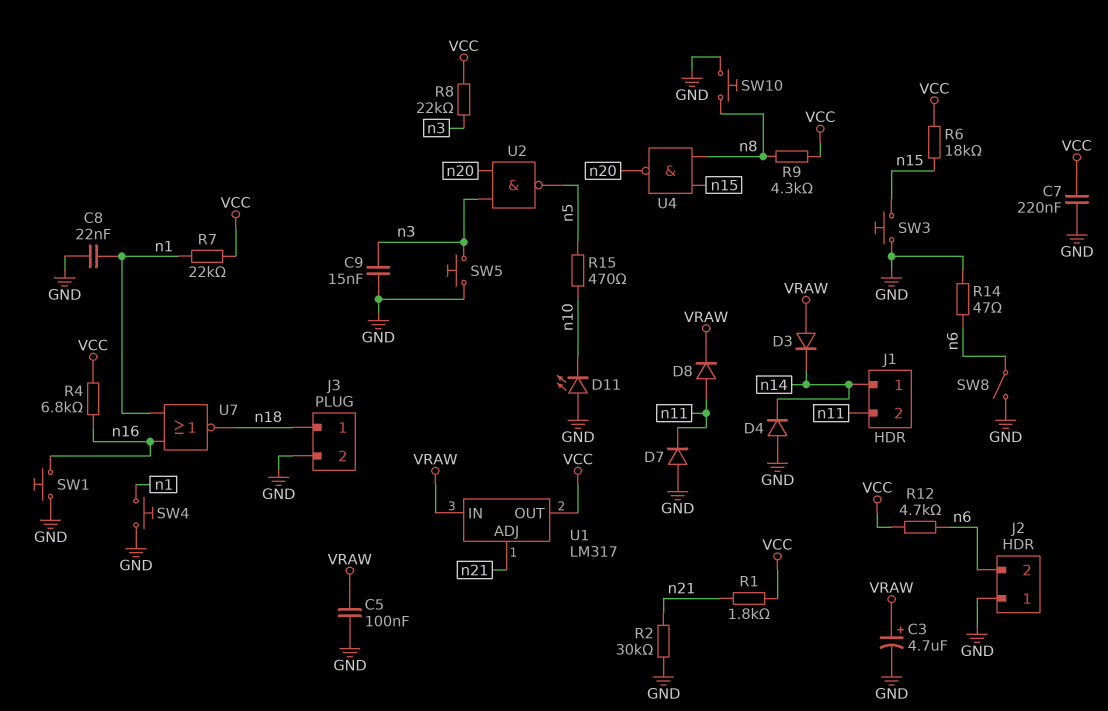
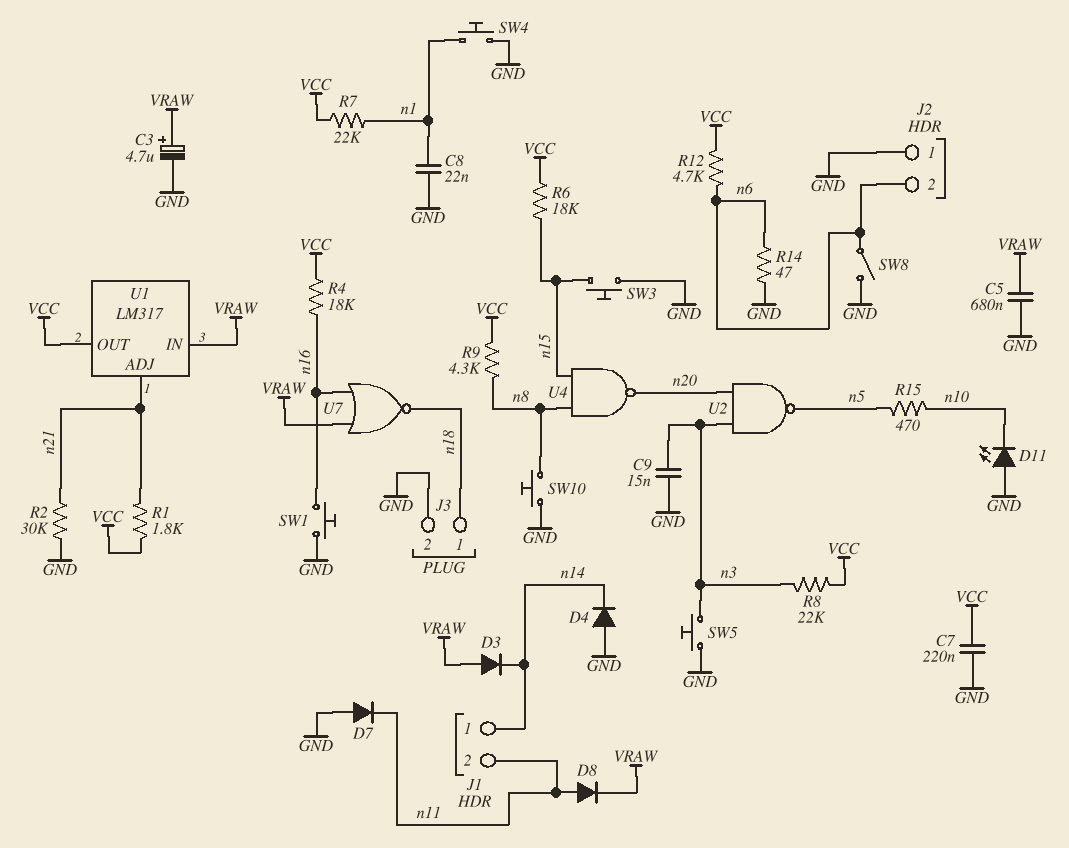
C5: 100nF (GND, VRAW) -> 680nF (GND, VRAW)
R4: 6.8k (VCC, n16) -> 18k (VCC, n16)
U7: NOR (in n1, in n16, out n18) -> NOR (in VRAW, in n16, out n18)

